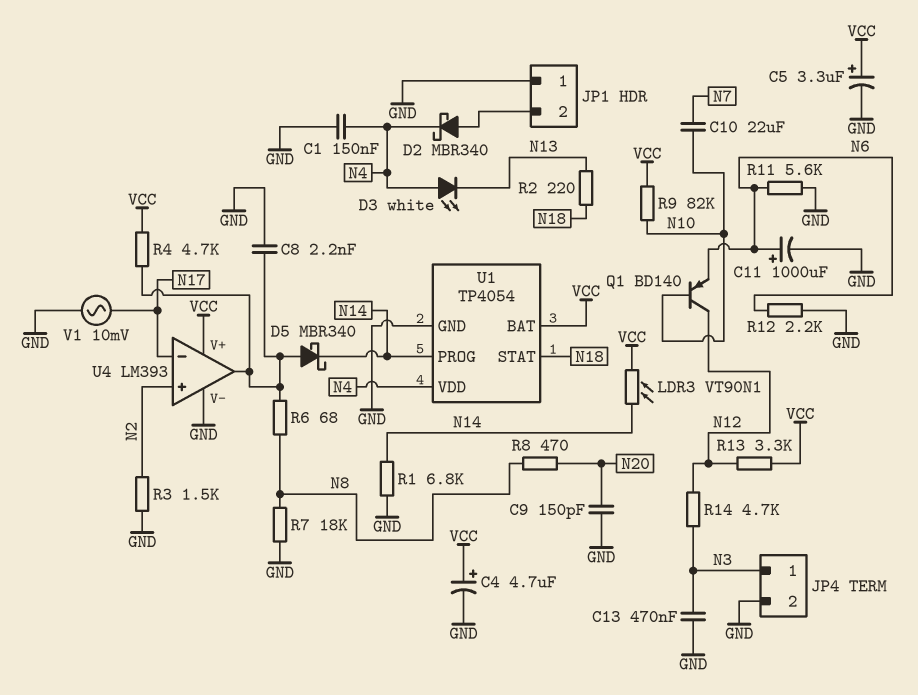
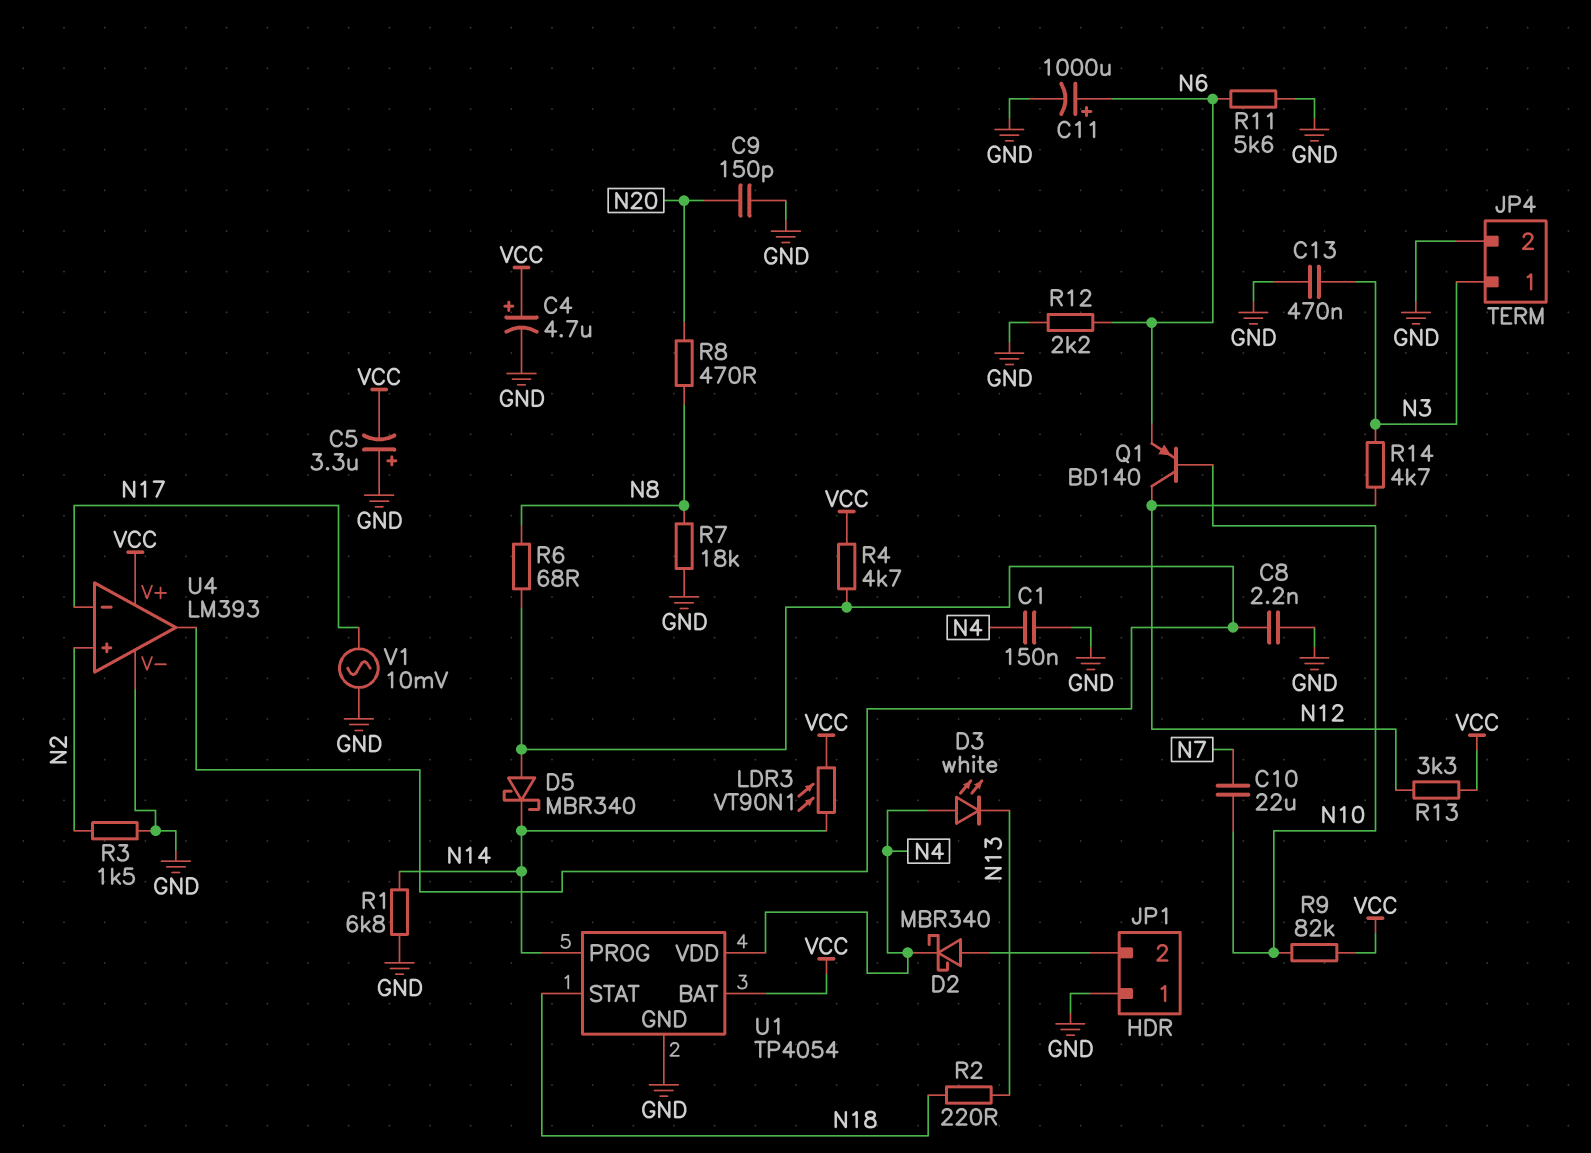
C5: 3.3uF (plus VCC, minus GND) -> 3.3uF (plus GND, minus VCC)

